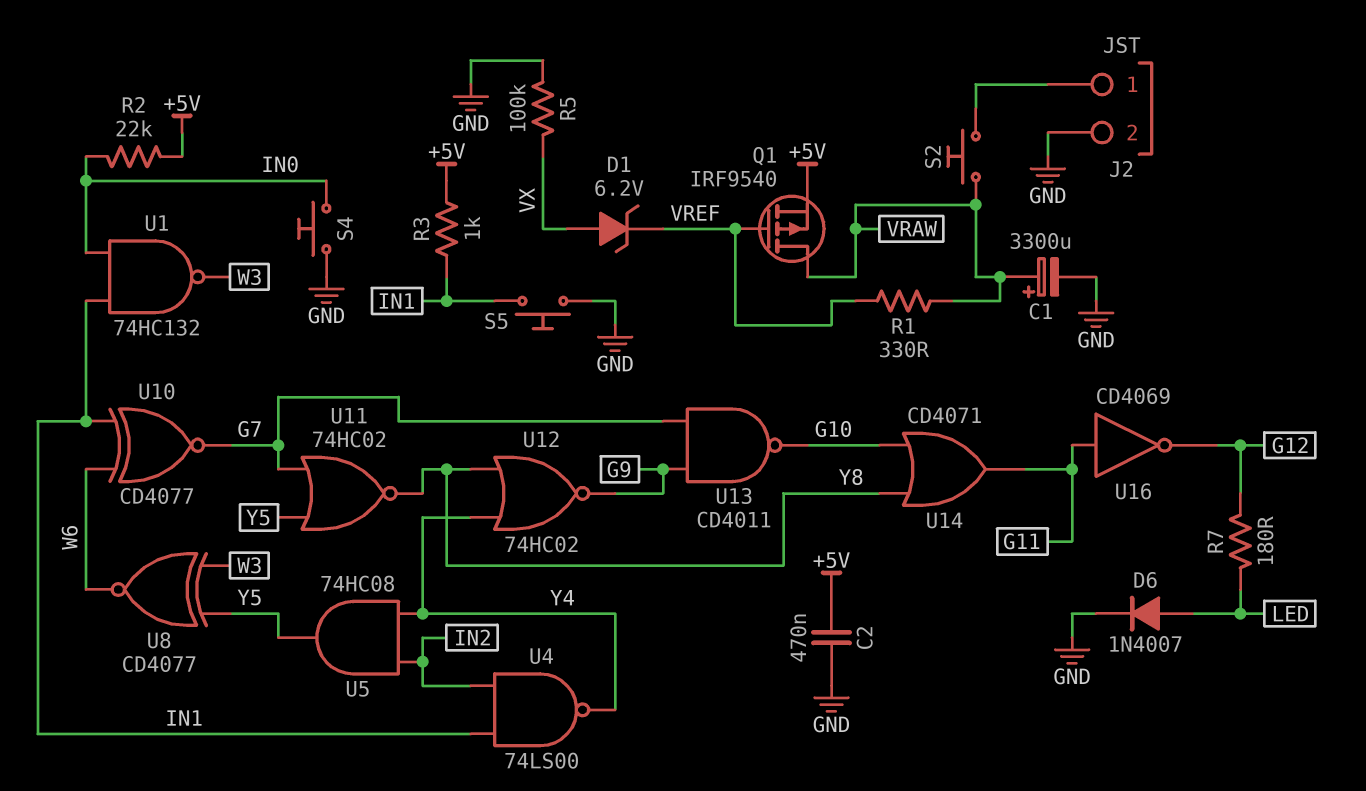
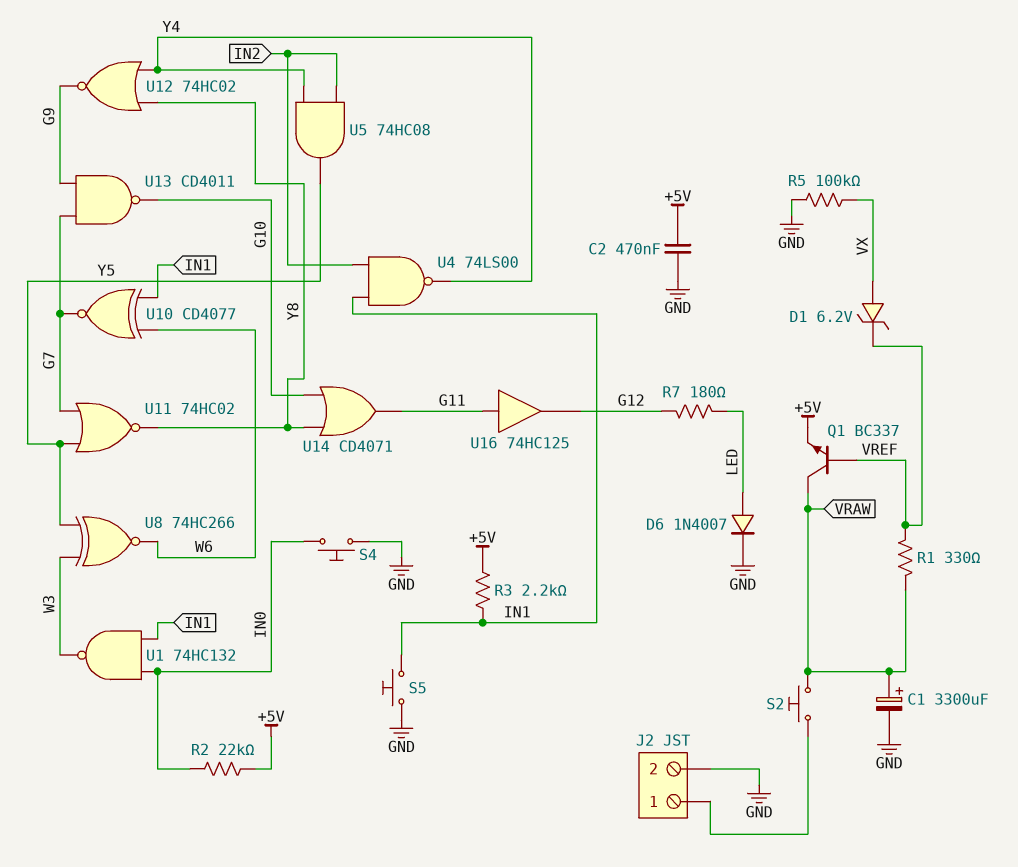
Q1: PMOS IRF9540 (G VREF, D VRAW, S +5V) -> NPN BC337 (B VREF, C VRAW, E +5V)
R3: 1k (+5V, IN1) -> 2.2k (+5V, IN1)
U8: XNOR CD4077 (in W3, in Y5, out W6) -> XNOR 74HC266 (in W3, in Y5, out W6)
U16: NOT CD4069 (in G11, out G12) -> buffer 74HC125 (in G11, out G12)

